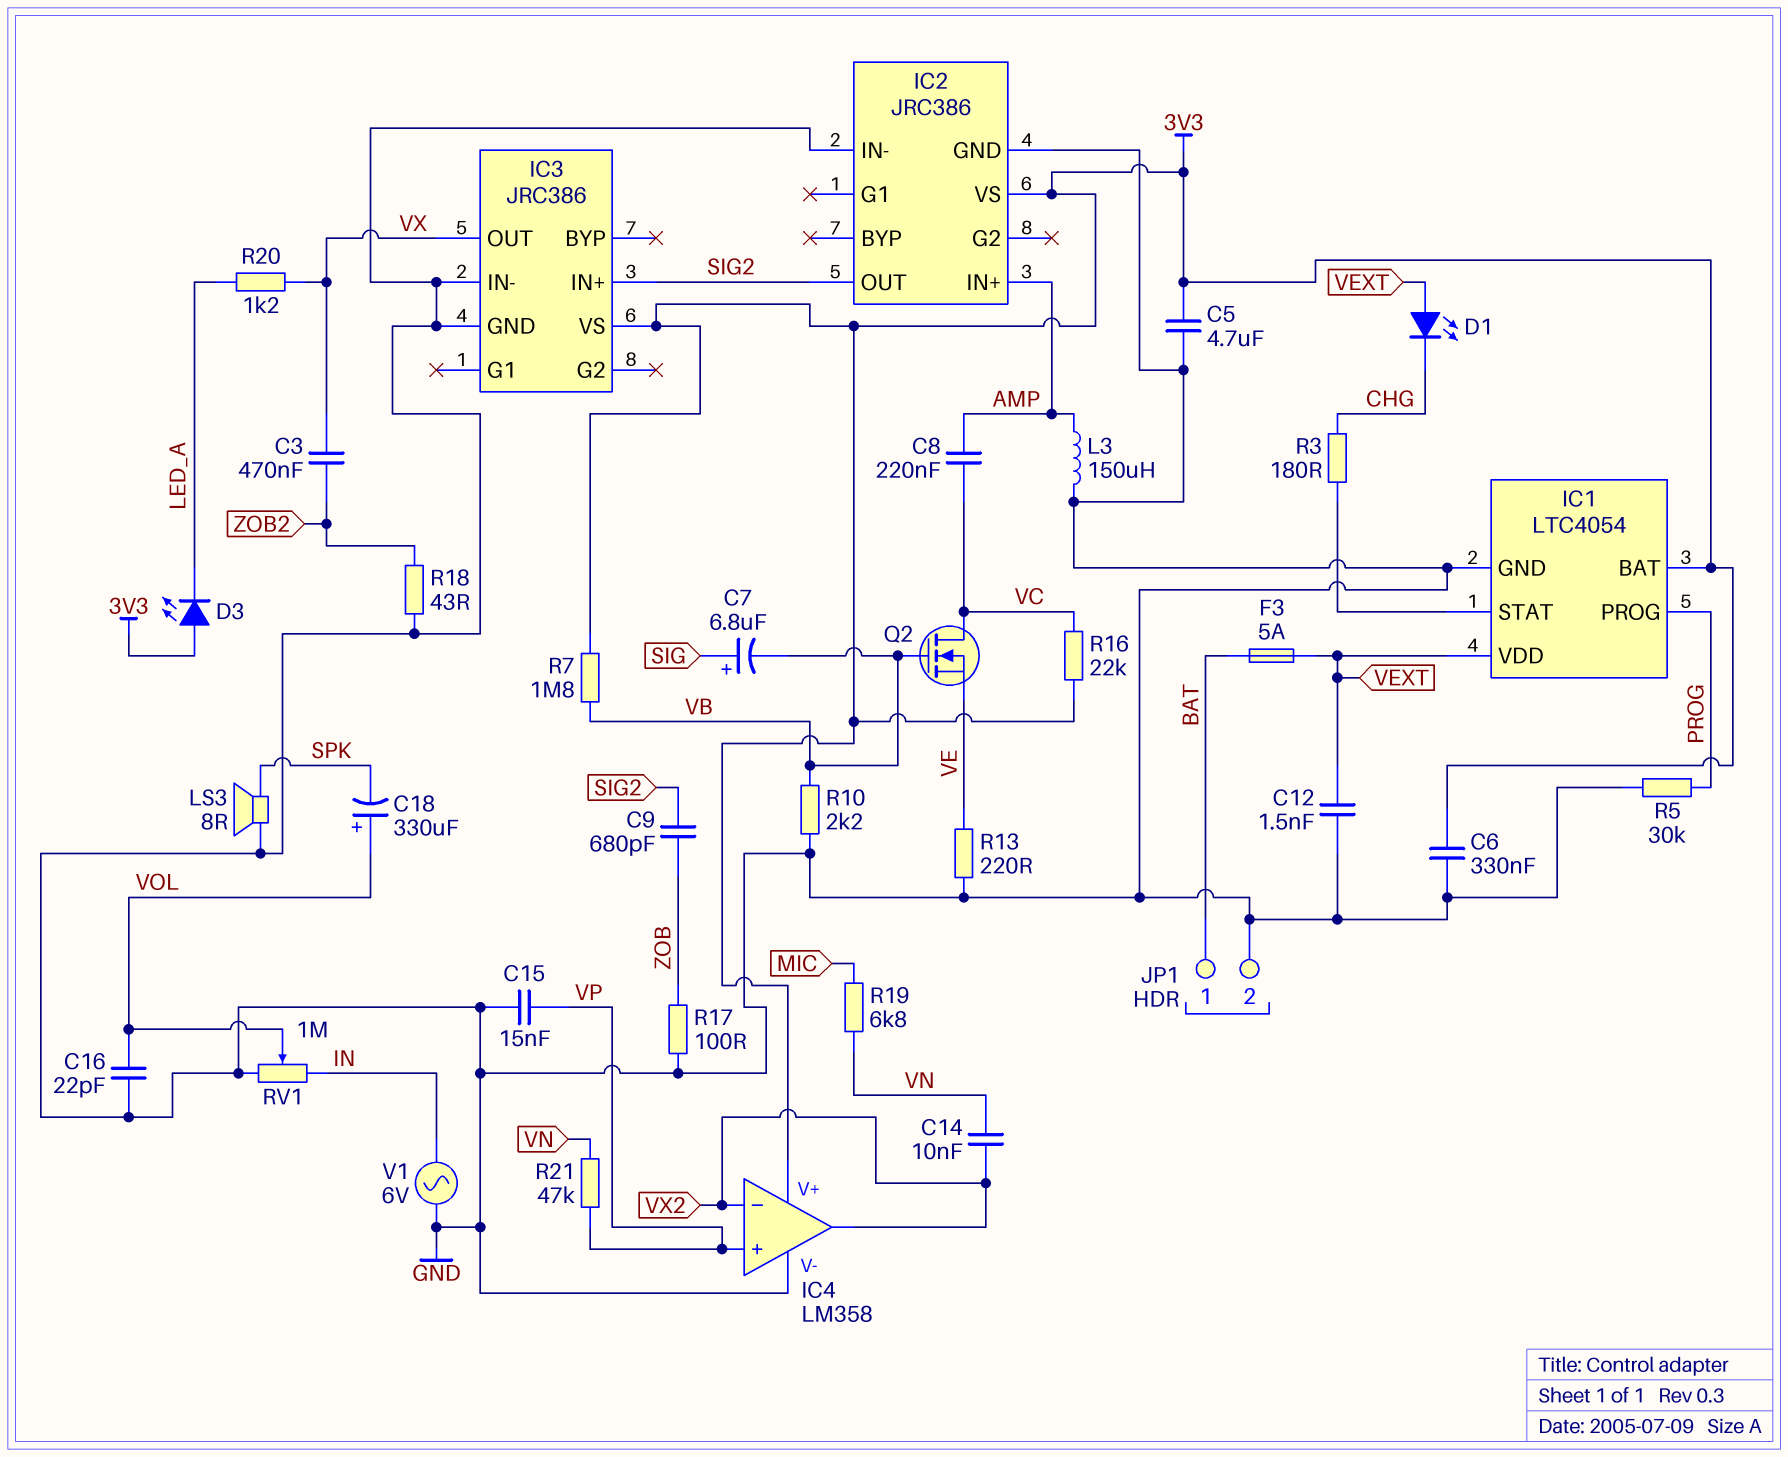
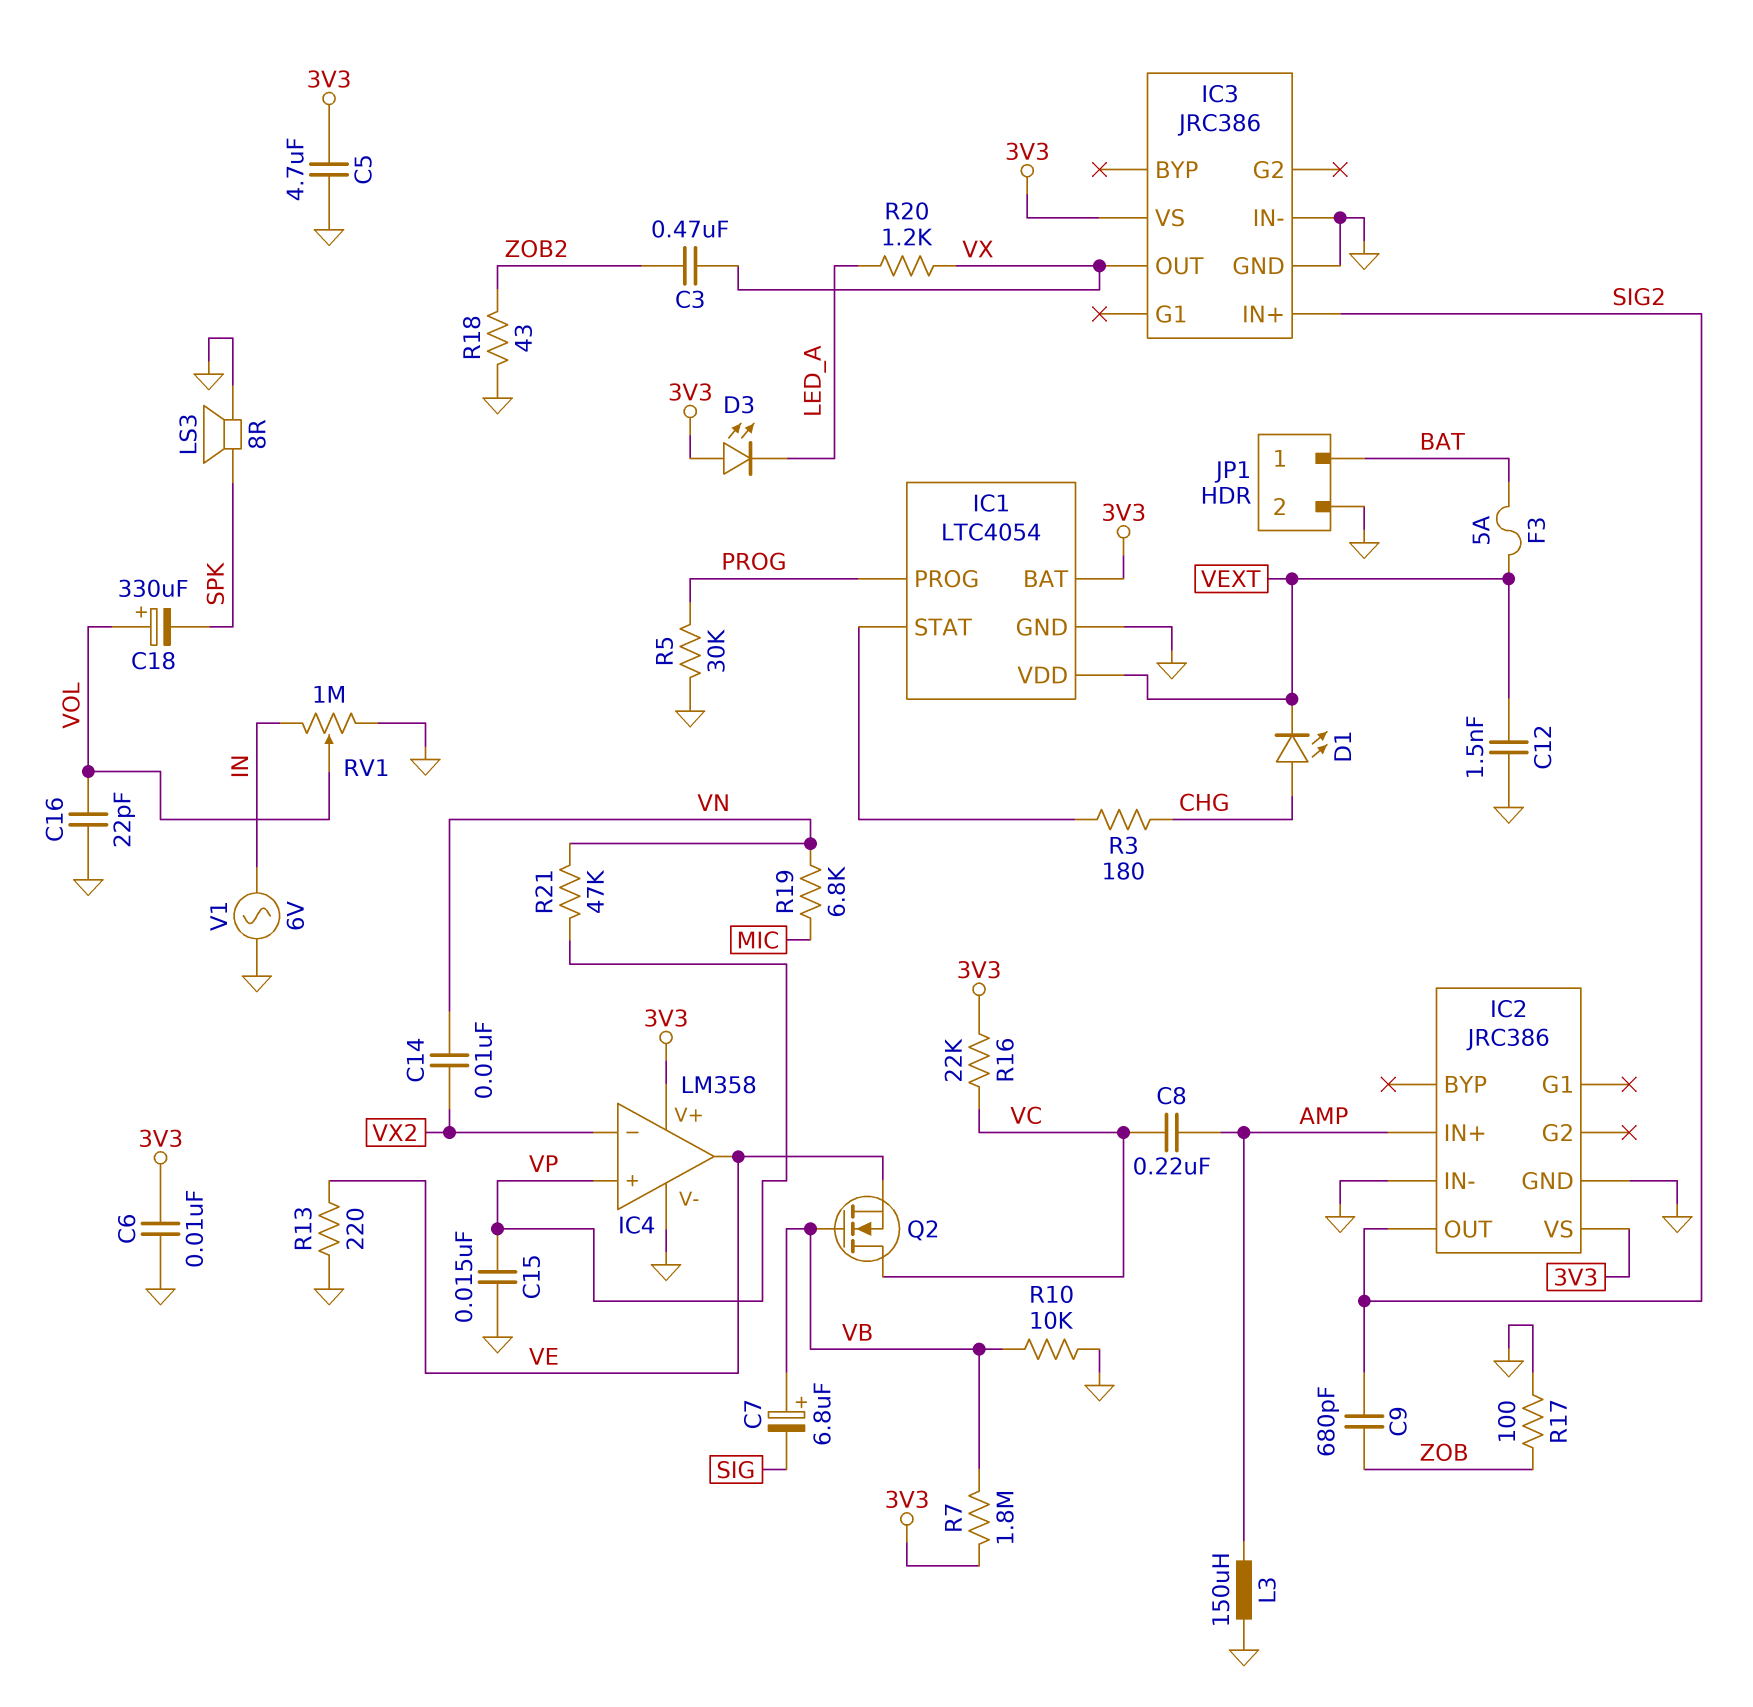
C6: 330nF (3V3, GND) -> 10nF (3V3, GND)
C7: 6.8uF (plus SIG, minus VB) -> 6.8uF (plus VB, minus SIG)
D1: LED (A VEXT, K CHG) -> LED (A CHG, K VEXT)
IC4 pin out: VX2 -> VE
R10: 2.2k (GND, VB) -> 10k (GND, VB)

